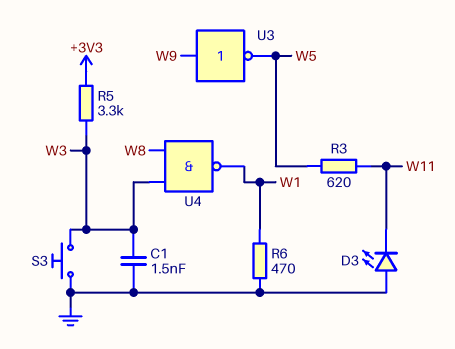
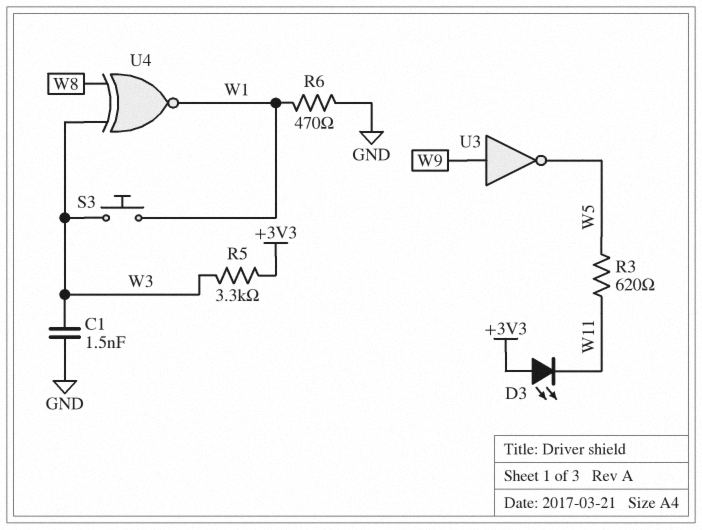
D3: LED (A GND, K W11) -> LED (A +3V3, K W11)
S3: button (GND, W3) -> button (W1, W3)
U4: NAND (in W3, in W8, out W1) -> XNOR (in W3, in W8, out W1)

